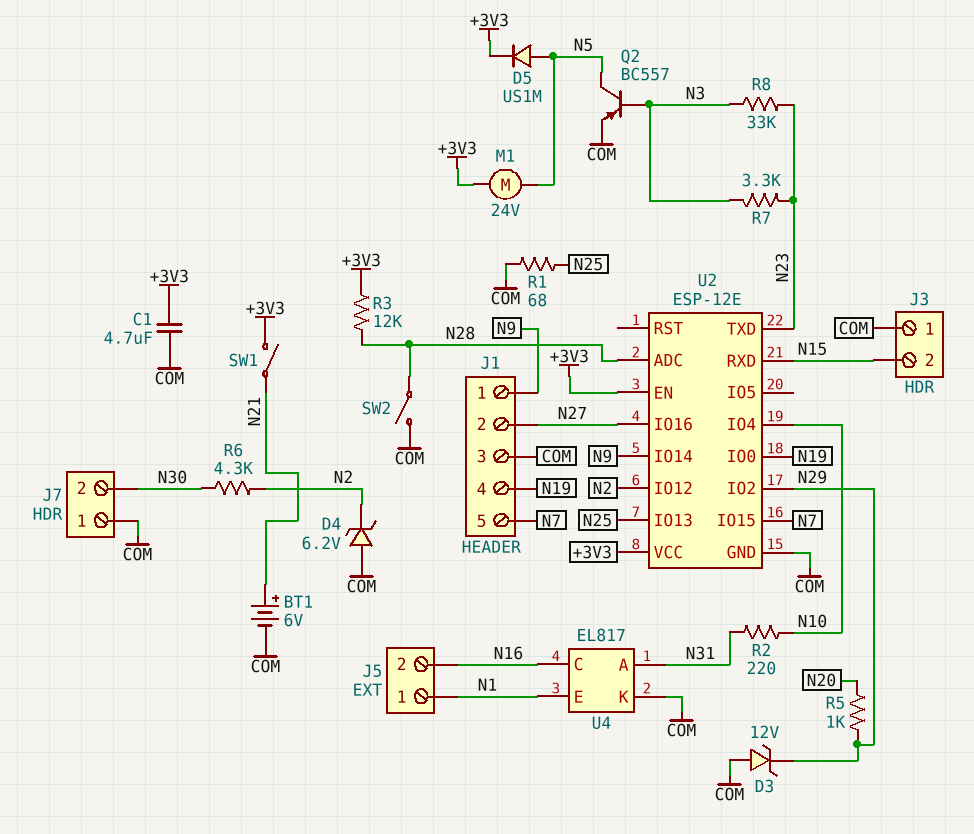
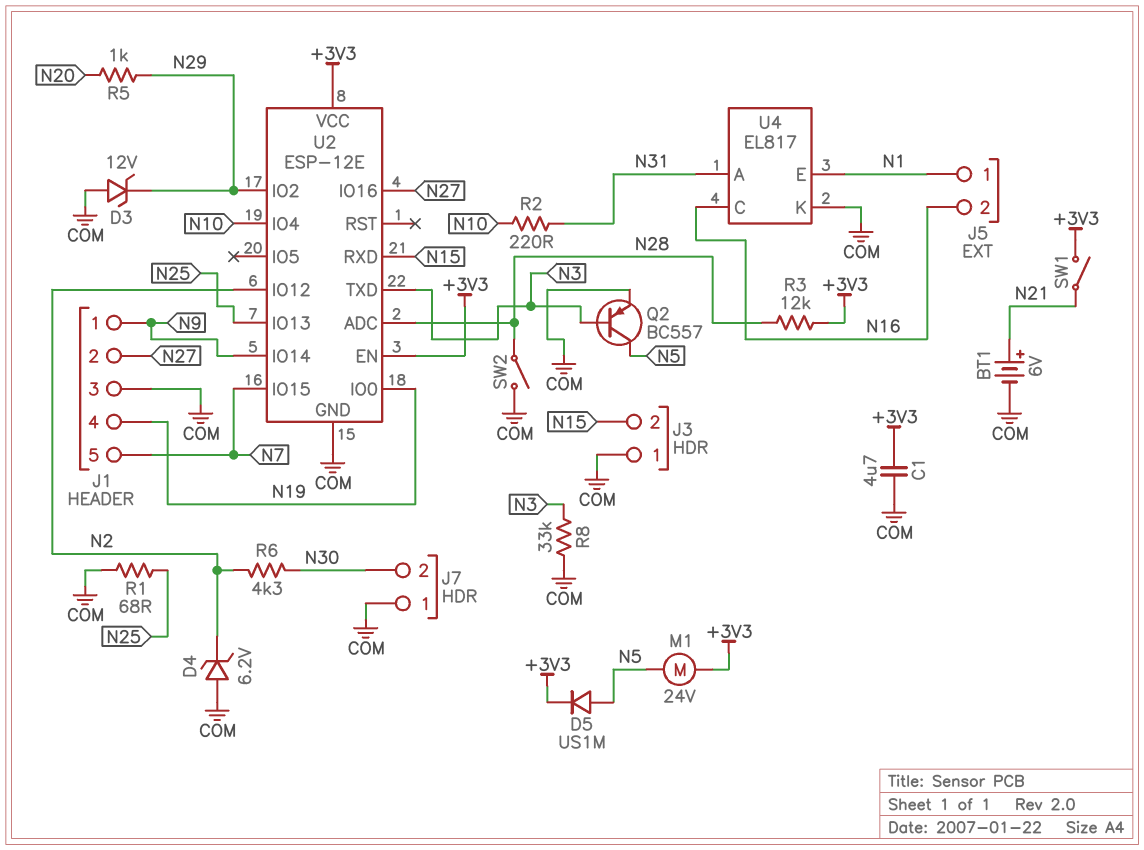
R7: 3.3k (N3, N23) -> none
R8: 33k (N3, N23) -> 33k (COM, N3)
U2 pin TXD: N23 -> N3

